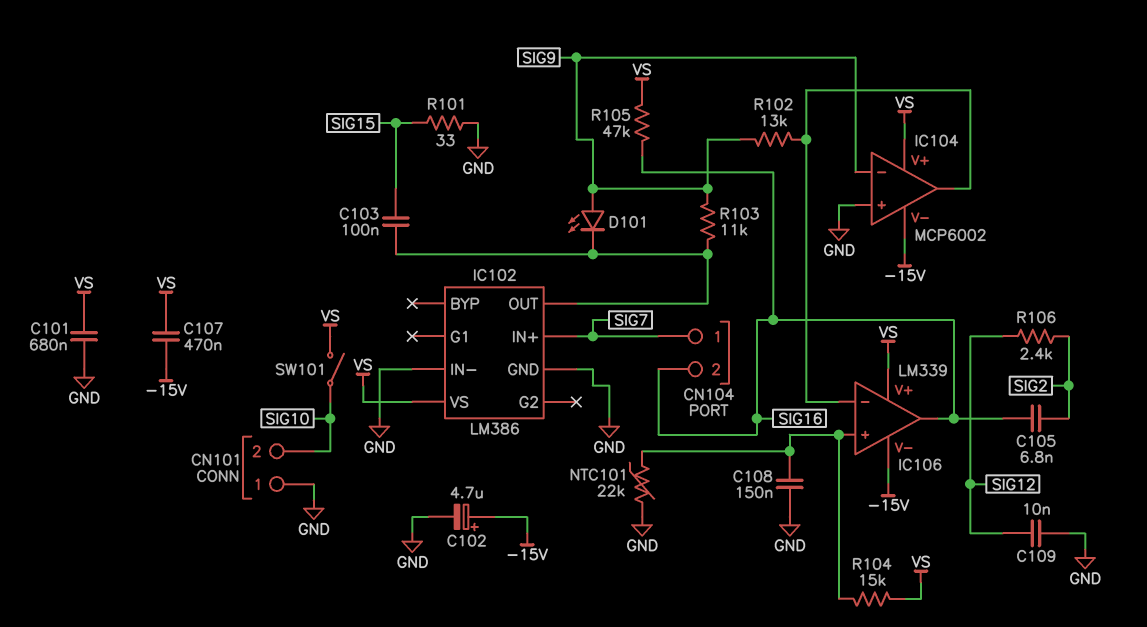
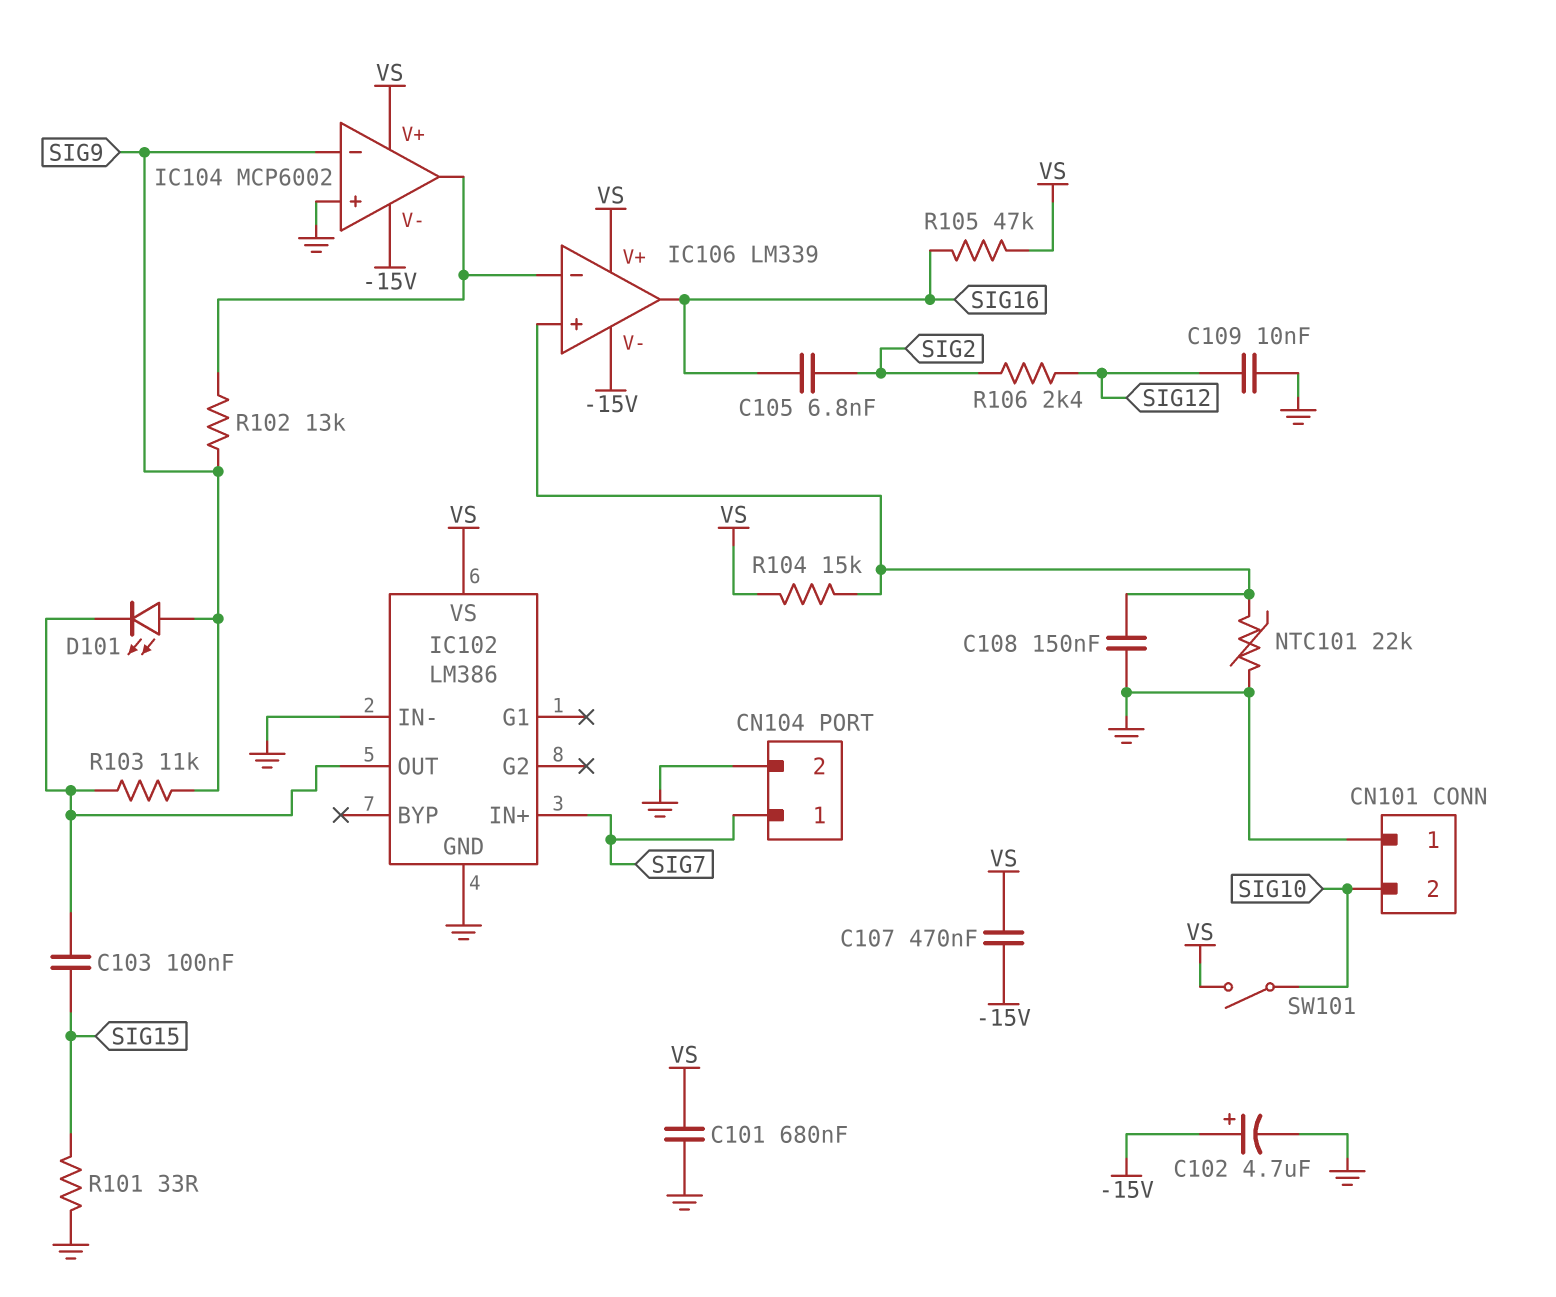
CN104 pin 2: SIG16 -> GND

